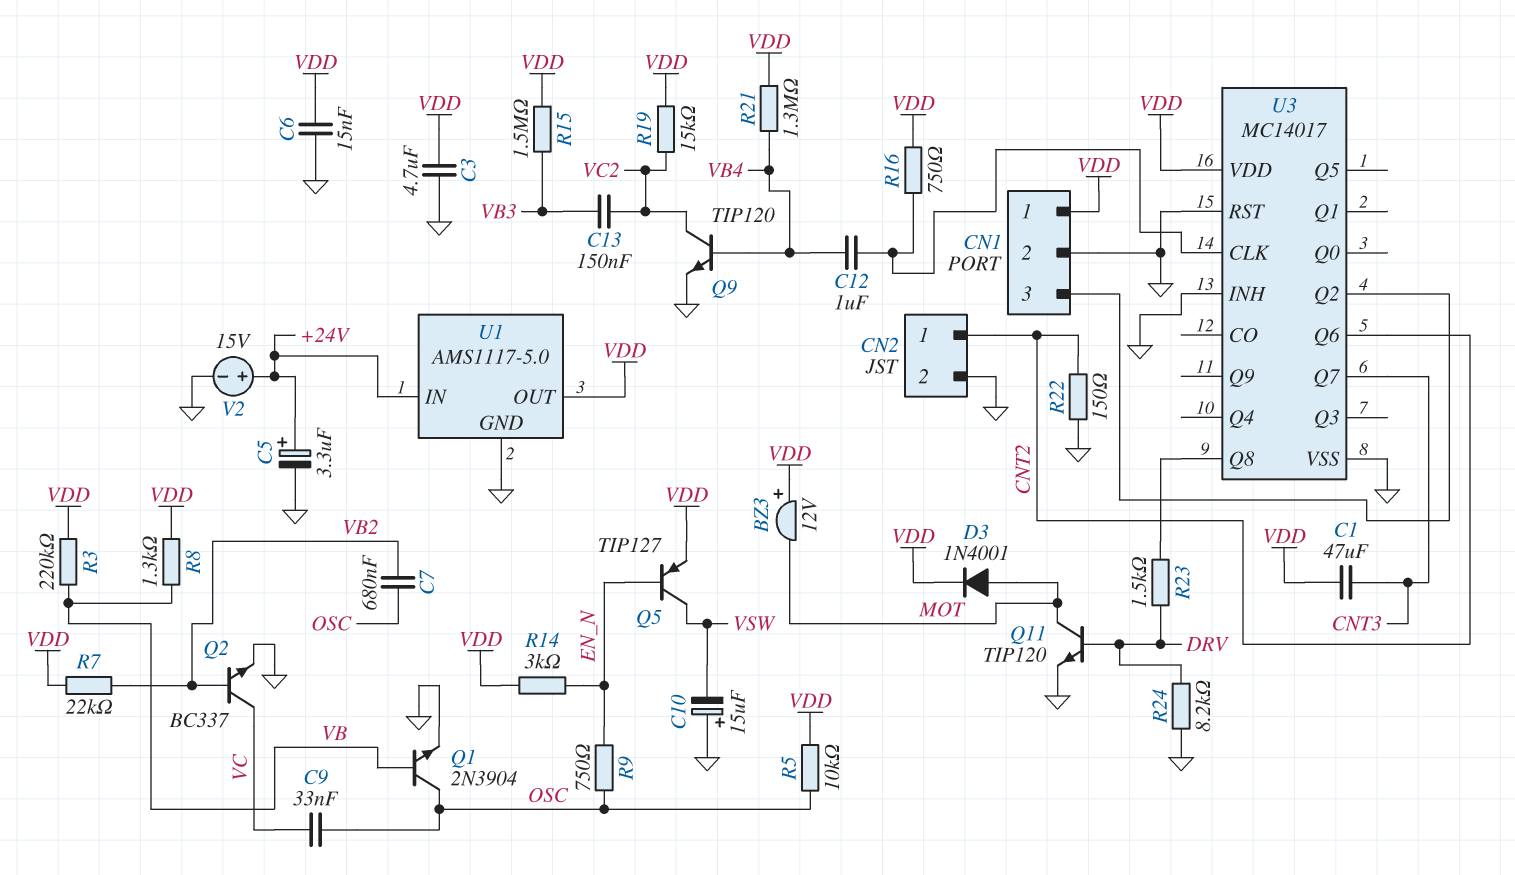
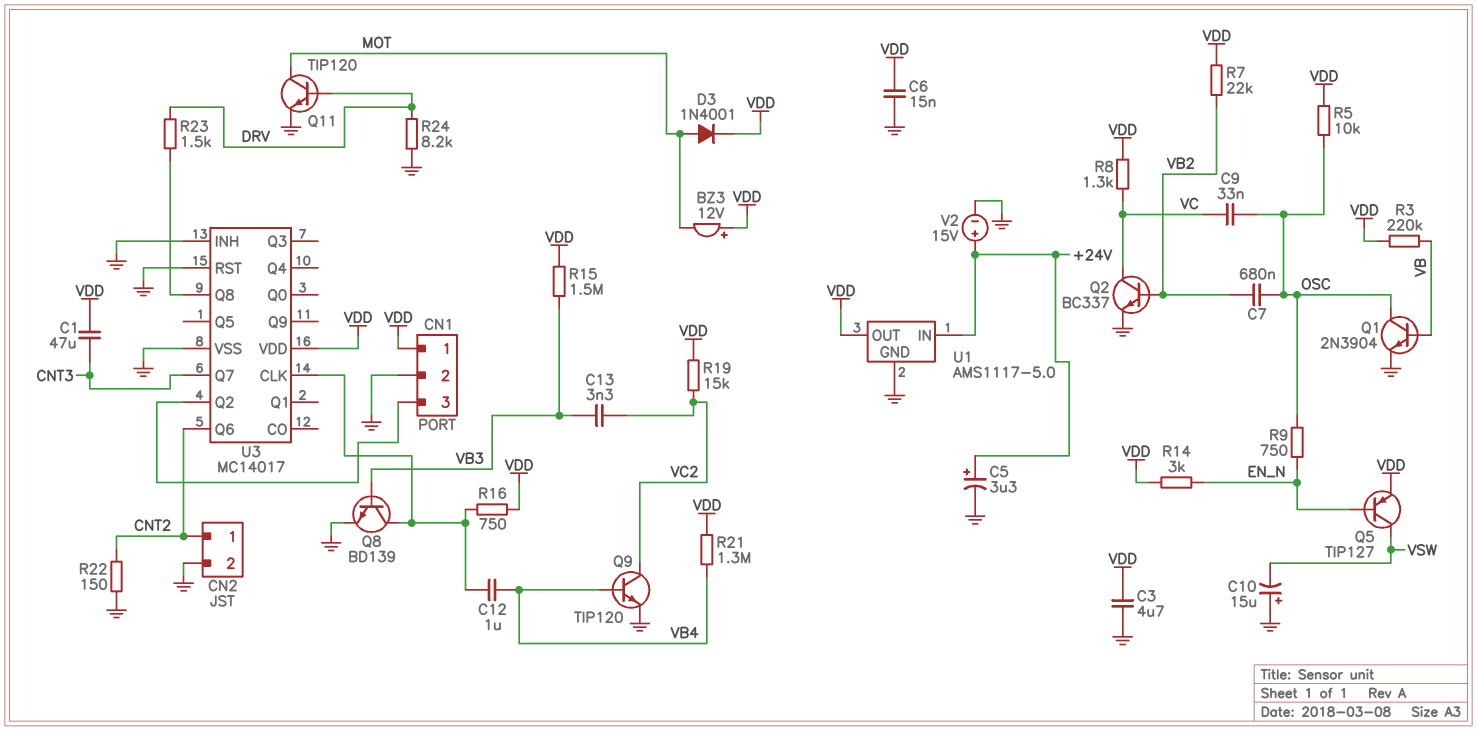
C13: 150nF (VB3, VC2) -> 3.3nF (VB3, VC2)
Q8: none -> NPN BD139 (B VB3, C U3/CLK, E GND)
R8: 1.3k (VB, VDD) -> 1.3k (VC, VDD)

